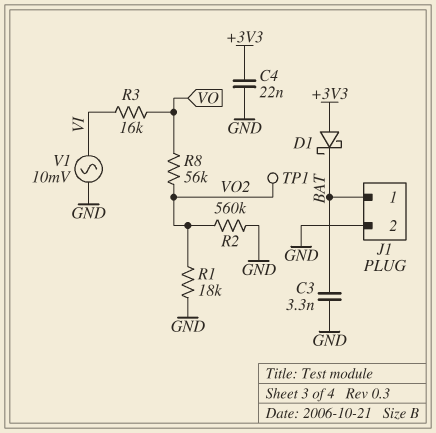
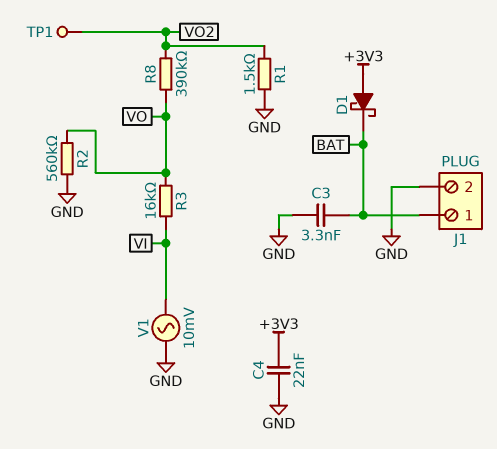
R1: 18k (GND, VO2) -> 1.5k (GND, VO2)
R2: 560k (GND, VO2) -> 560k (GND, VO)
R8: 56k (VO, VO2) -> 390k (VO, VO2)

